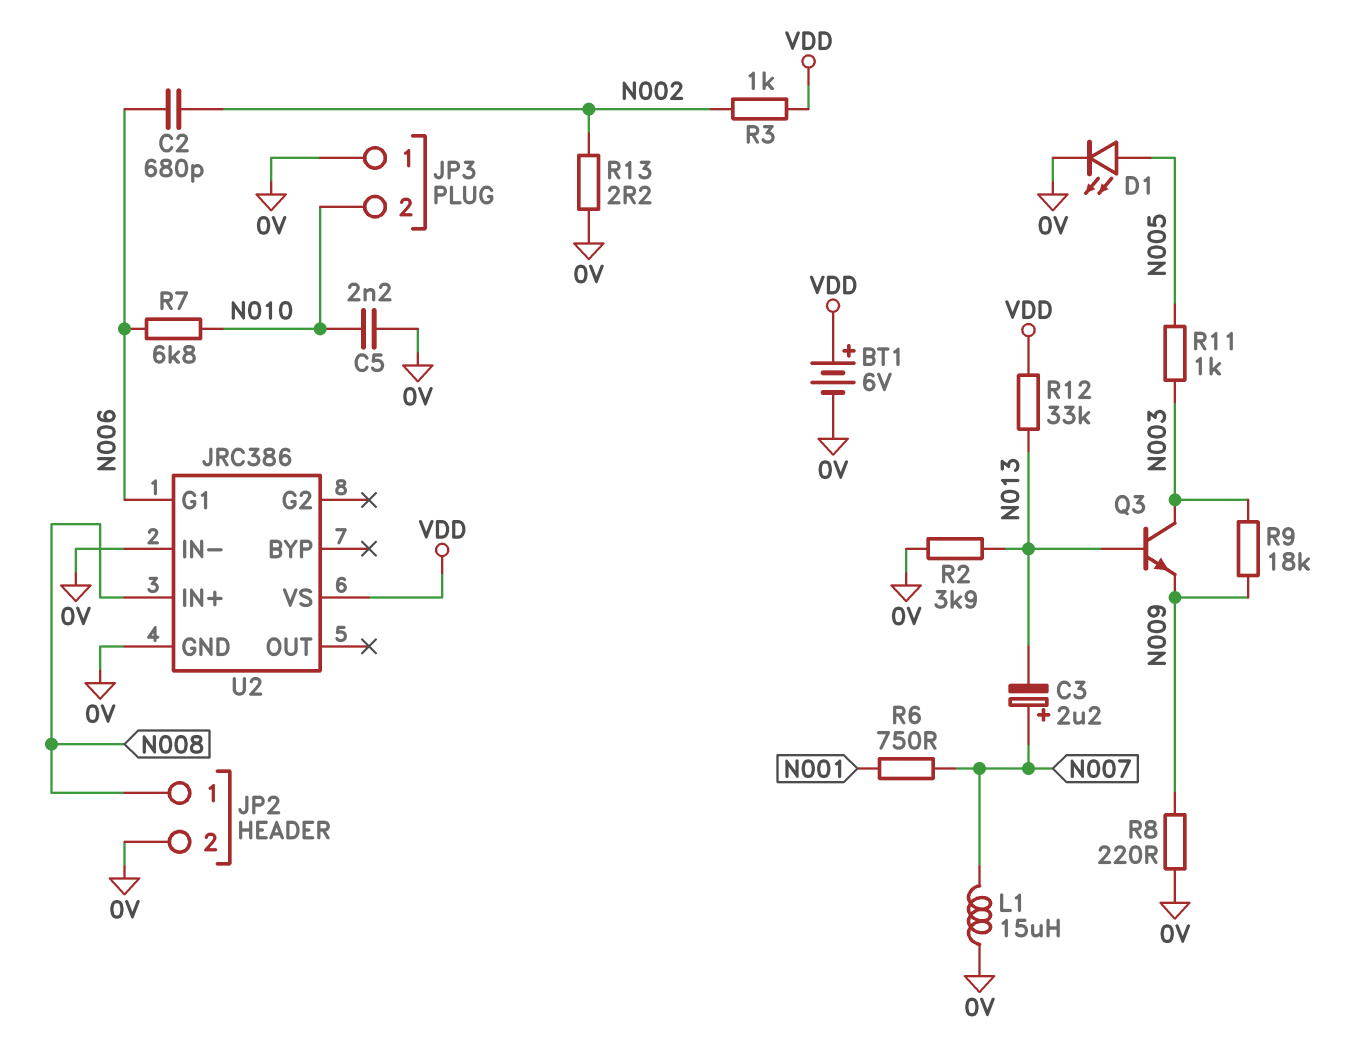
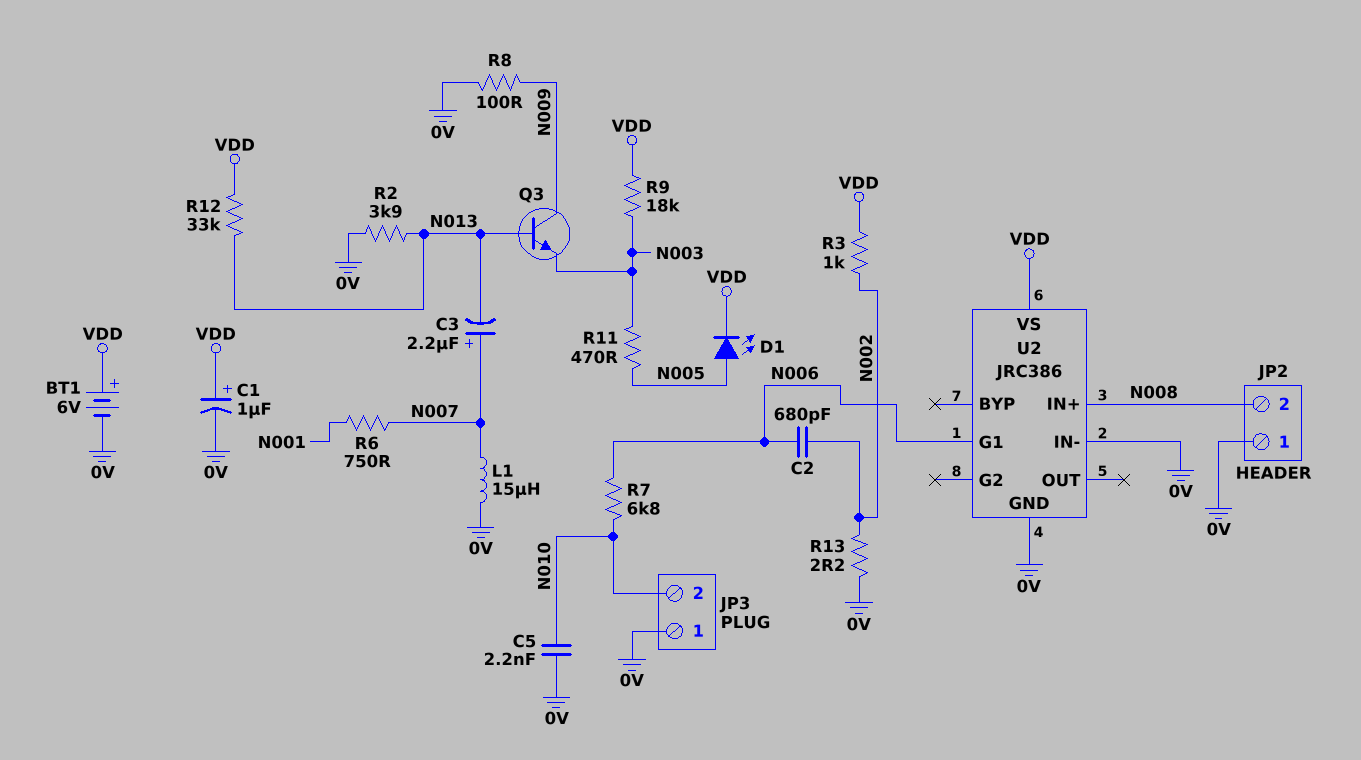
C1: none -> 1uF (plus VDD, minus 0V)
D1: LED (A N005, K 0V) -> LED (A N005, K VDD)
JP2 pin 1: N008 -> 0V
JP2 pin 2: 0V -> N008
Q3: NPN (B N013, C N003, E N009) -> NPN (B N013, C N009, E N003)
R8: 220 (0V, N009) -> 100 (0V, N009)
R9: 18k (N003, N009) -> 18k (N003, VDD)
R11: 1k (N003, N005) -> 470 (N003, N005)

